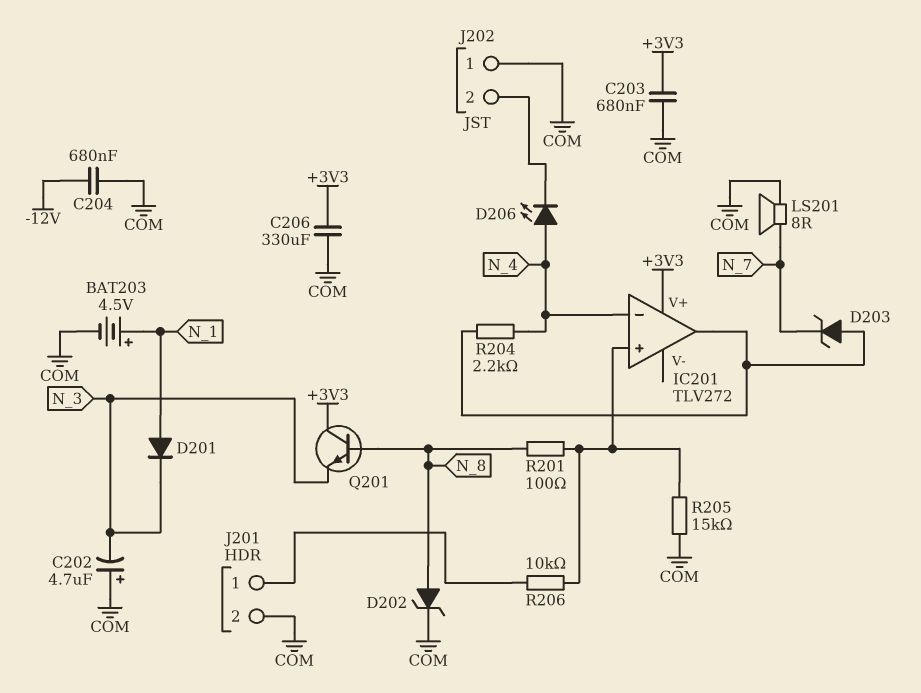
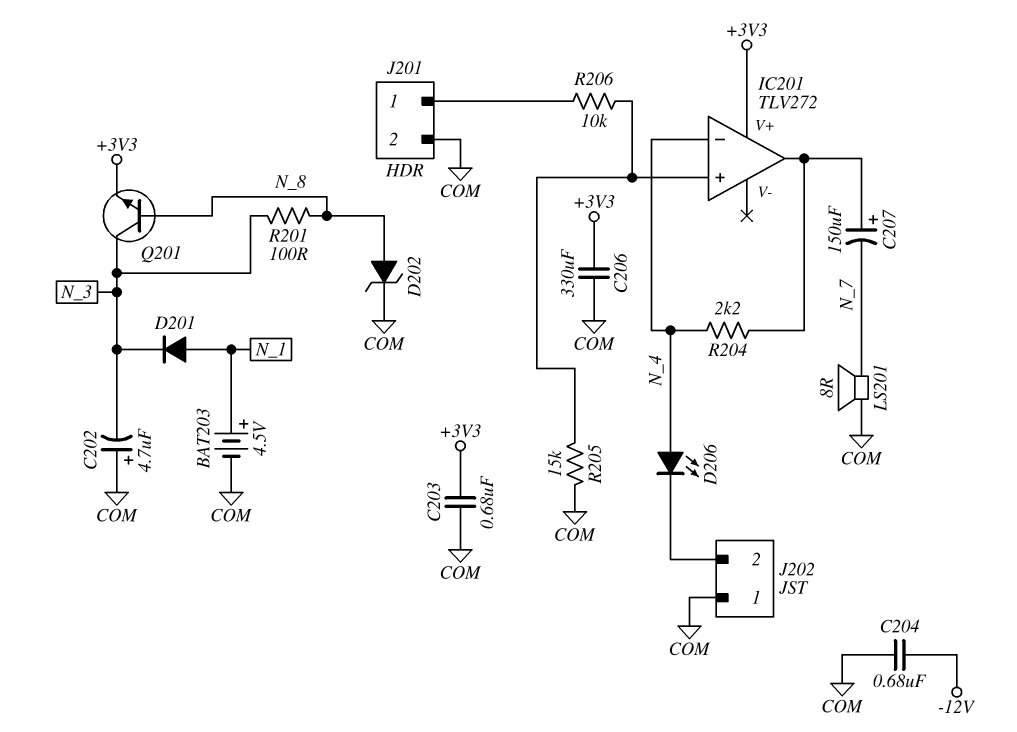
C207: none -> 150uF (plus IC201/out, minus N_7)
D203: zener (A IC201/out, K N_7) -> none
Q201: NPN (B N_8, C +3V3, E N_3) -> NPN (B N_8, C N_3, E +3V3)
R201: 100 (IC201/in+, N_8) -> 100 (N_3, N_8)

